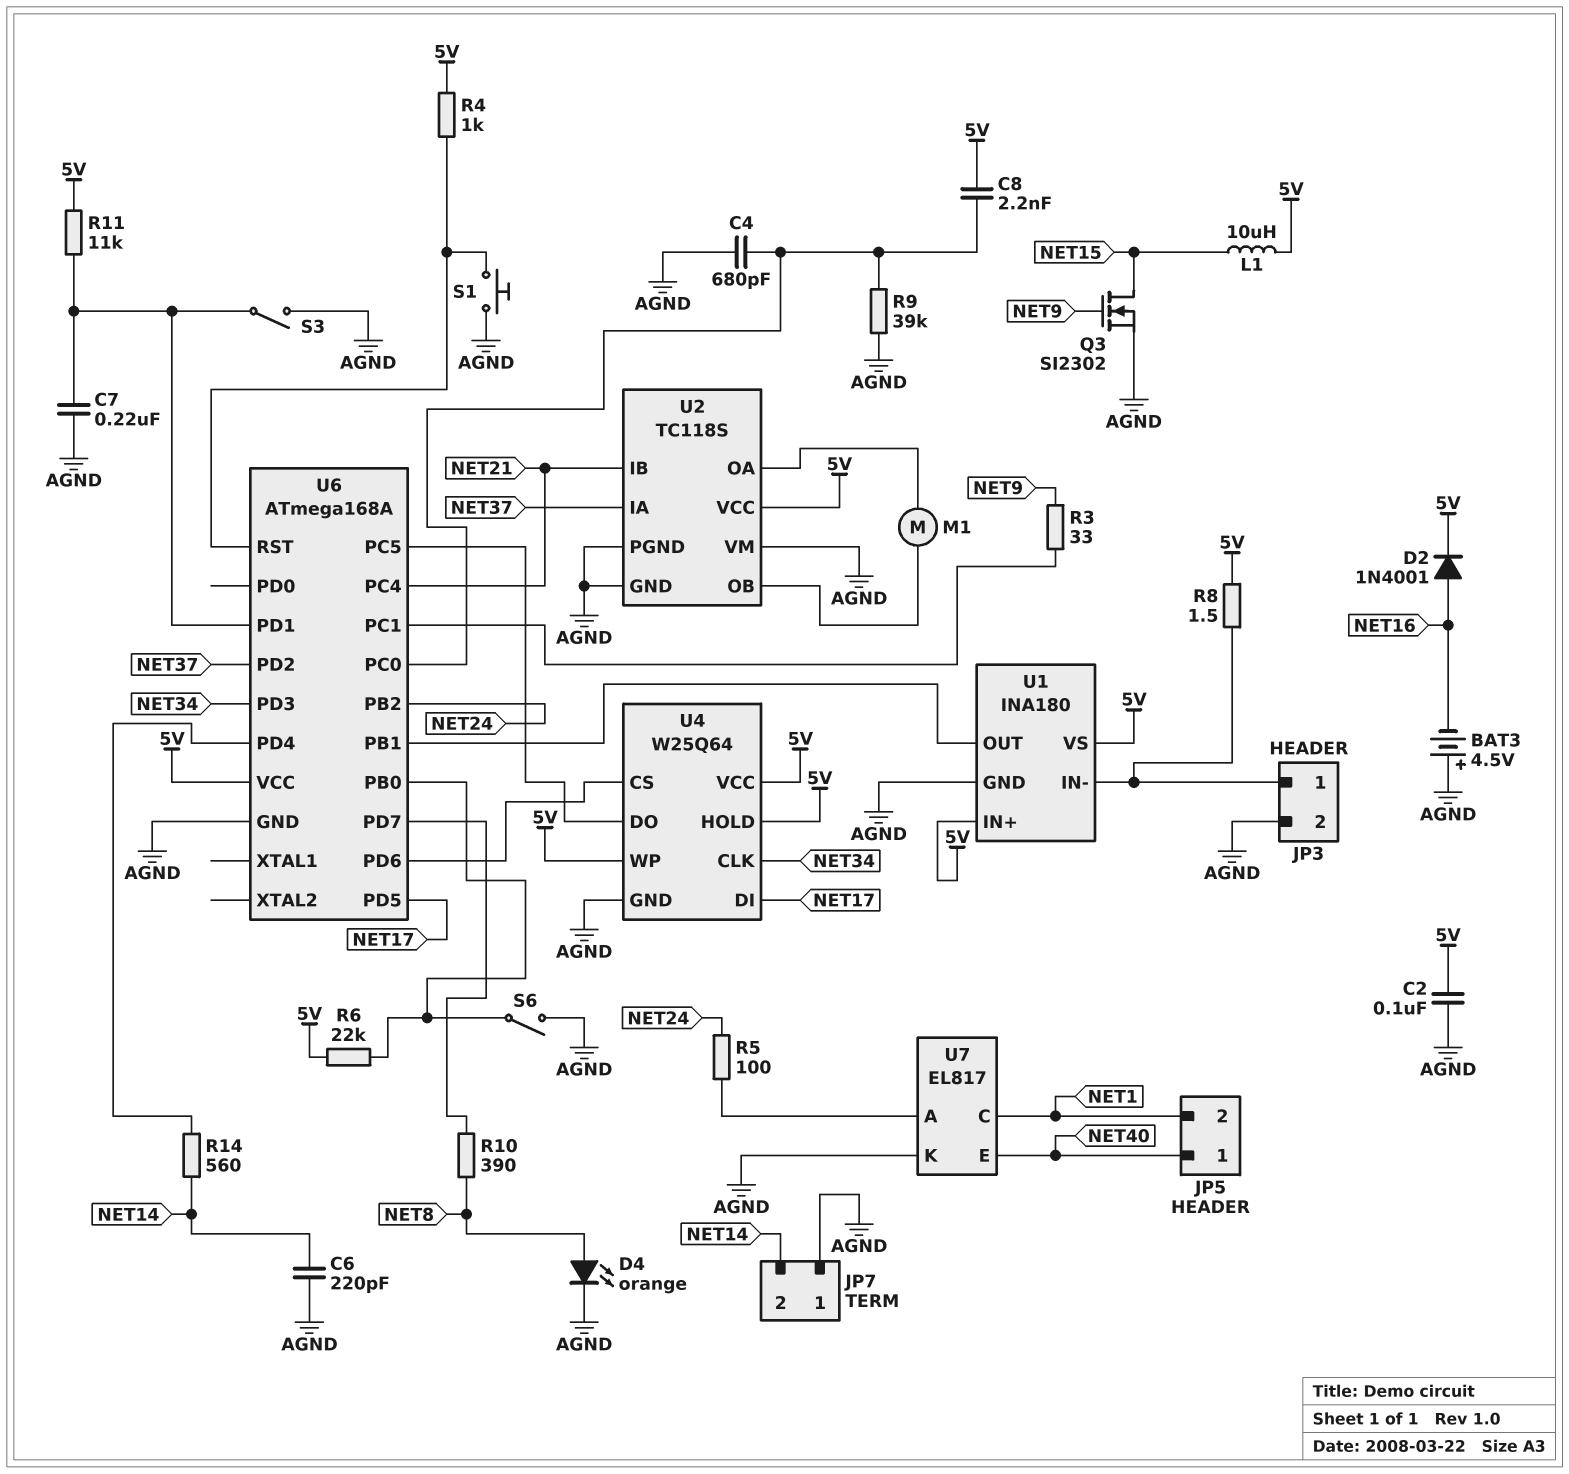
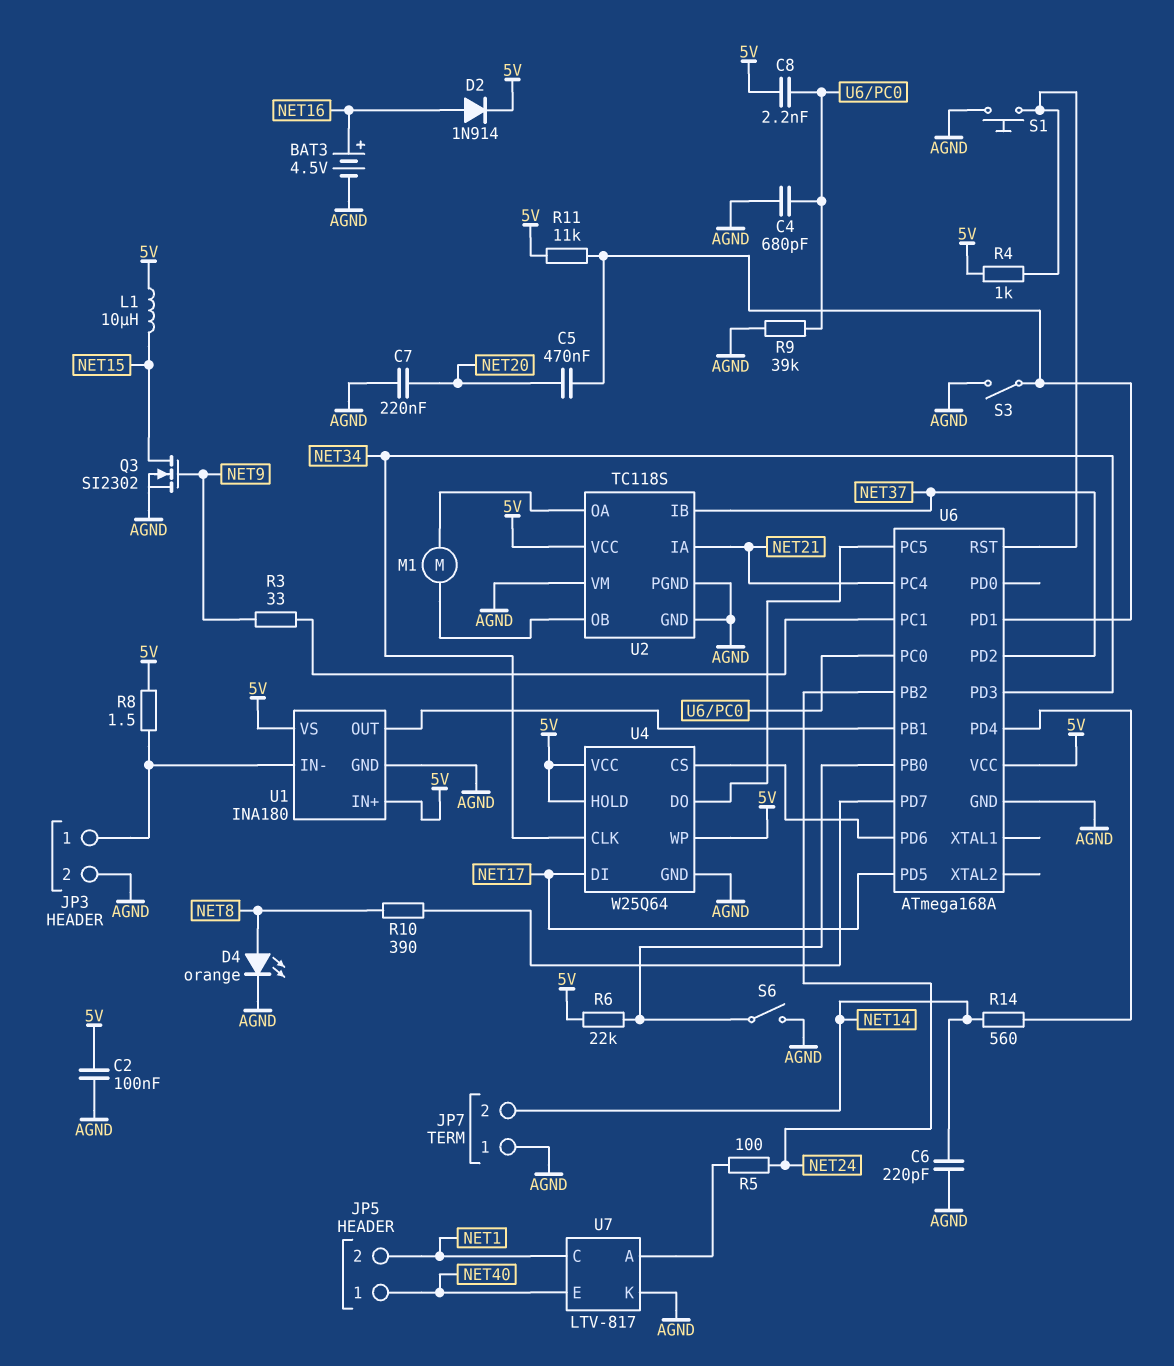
BAT3: 4.5V (plus AGND, minus NET16) -> 4.5V (plus NET16, minus AGND)
C5: none -> 470nF (NET20, U6/PD1)
C7: 220nF (AGND, U6/PD1) -> 220nF (AGND, NET20)
D2: diode 1N4001 (A NET16, K 5V) -> diode 1N914 (A NET16, K 5V)
U2 pin IA: NET37 -> NET21
U2 pin IB: NET21 -> NET37
U7: EL817 -> LTV-817

